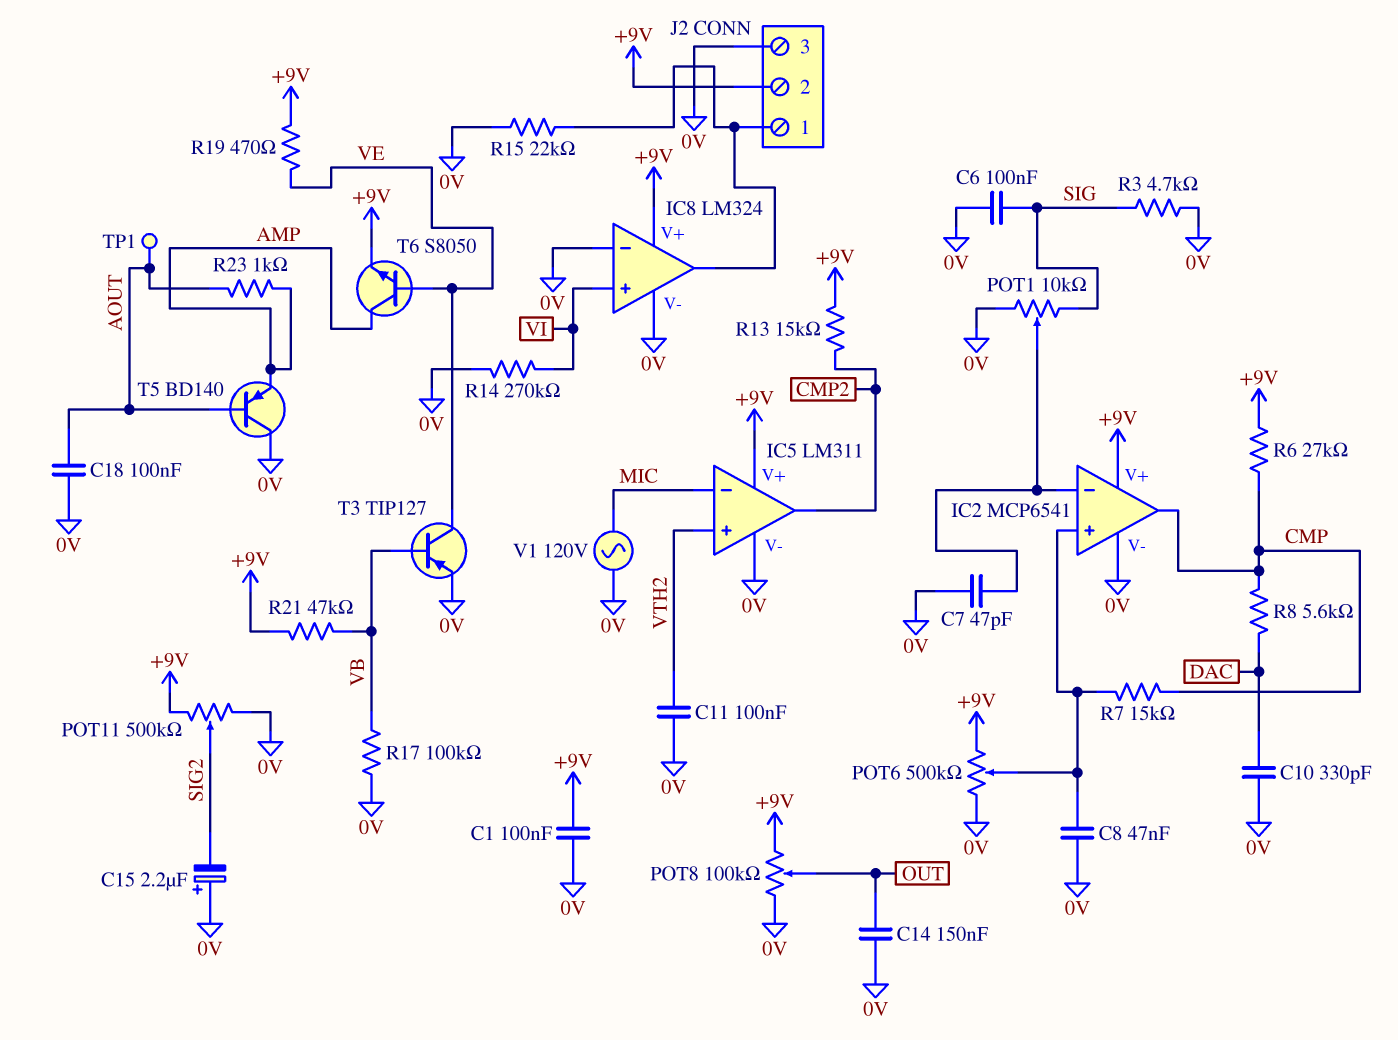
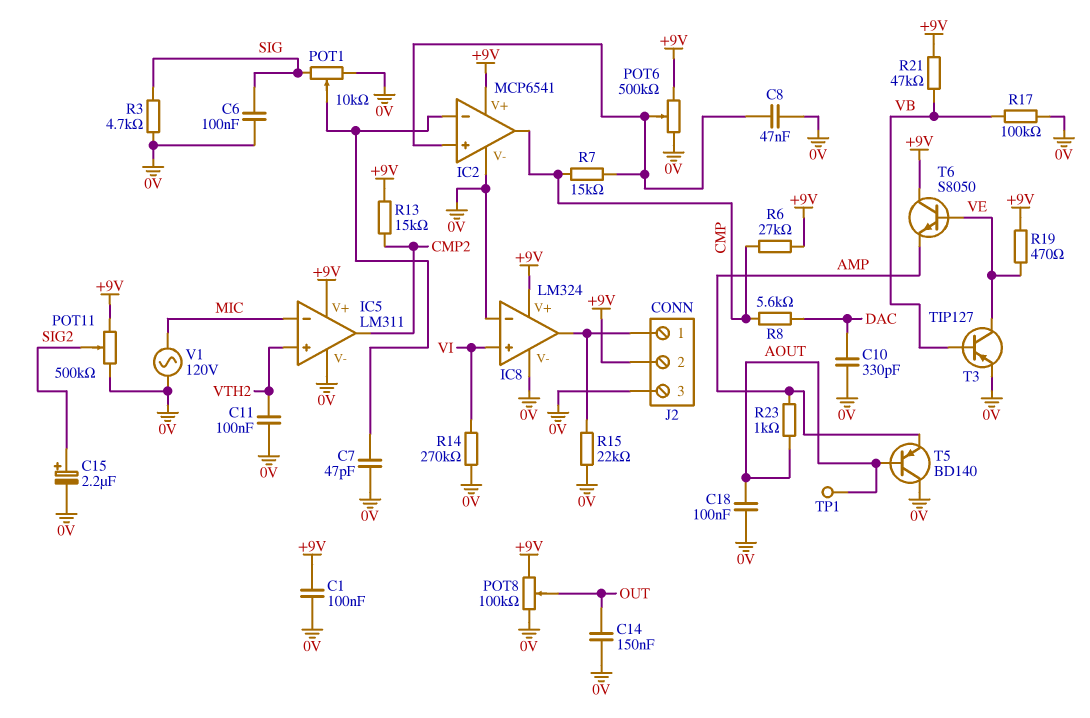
C15: 2.2uF (plus 0V, minus SIG2) -> 2.2uF (plus SIG2, minus 0V)
T6: NPN S8050 (B VE, C AMP, E +9V) -> NPN S8050 (B VE, C +9V, E AMP)

